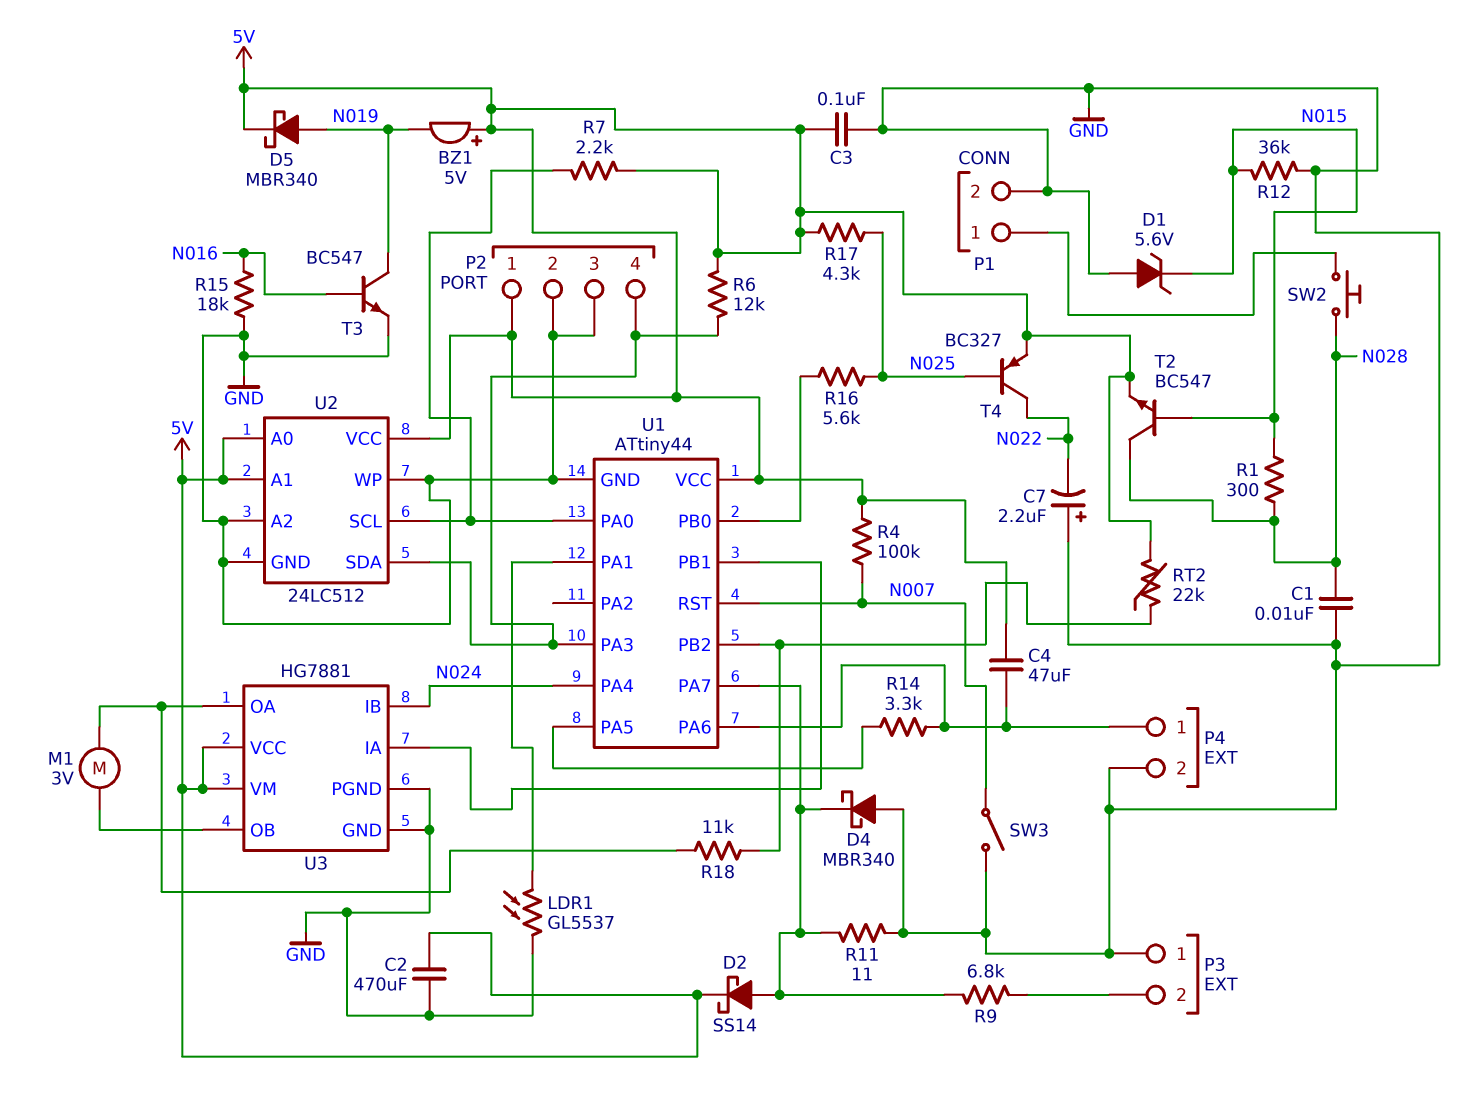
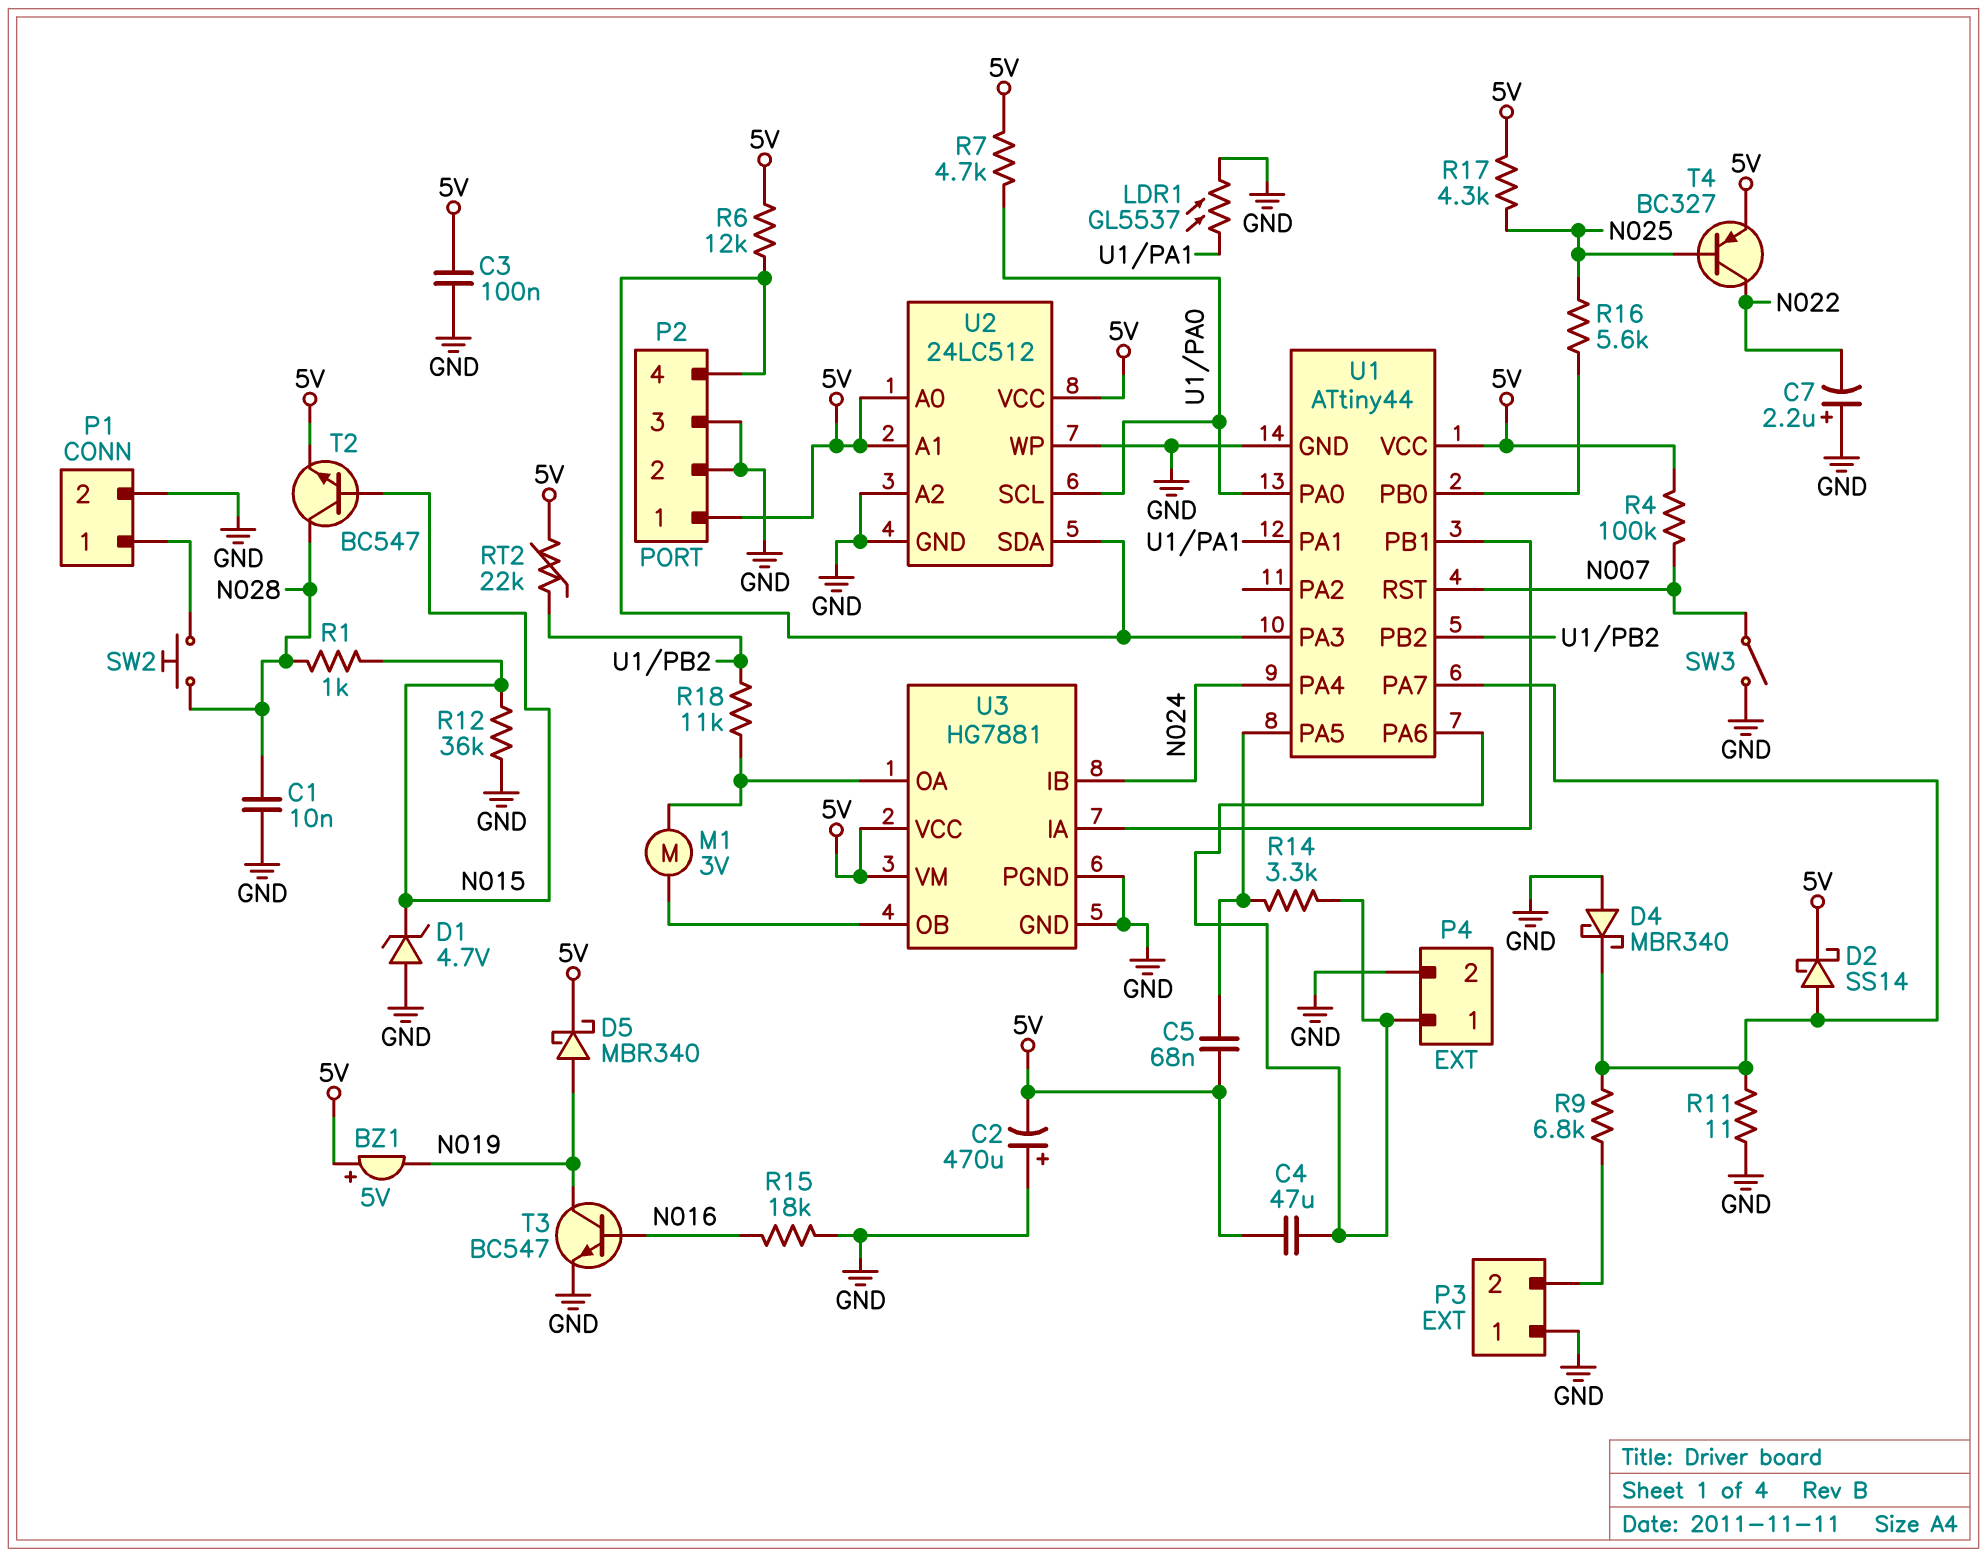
C2: 470uF (5V, GND) -> 470uF (plus GND, minus 5V)
C5: none -> 68nF (5V, U1/PA5)
D1: zener 5.6V (A GND, K N015) -> zener 4.7V (A GND, K N015)
R1: 300 (N015, N028) -> 1k (N015, N028)
R7: 2.2k (5V, U1/PA0) -> 4.7k (5V, U1/PA0)

